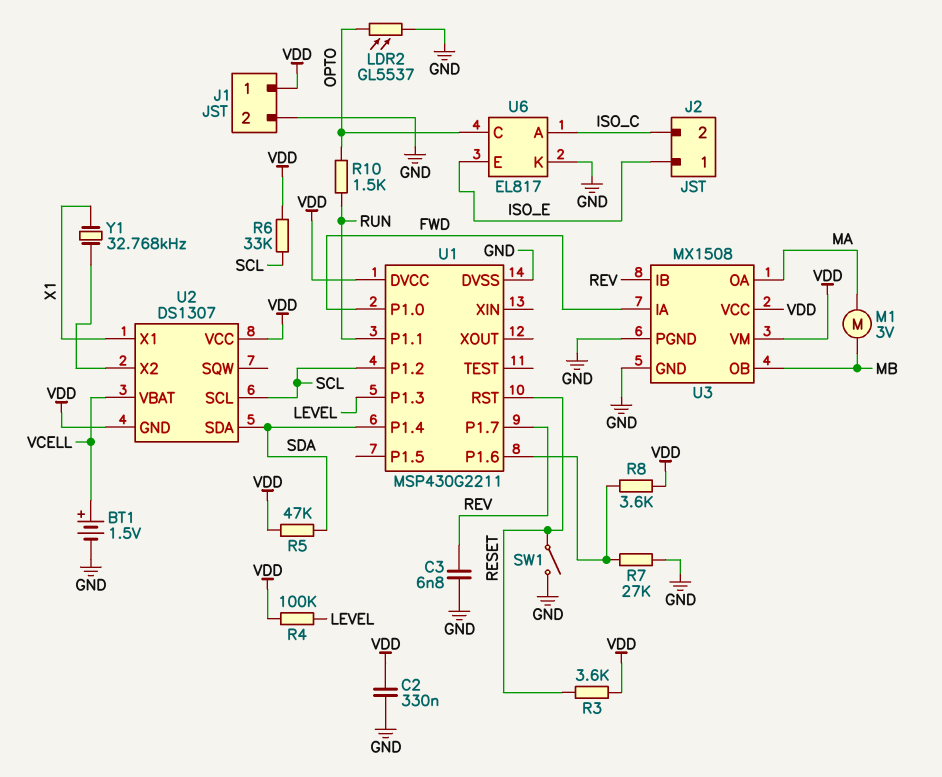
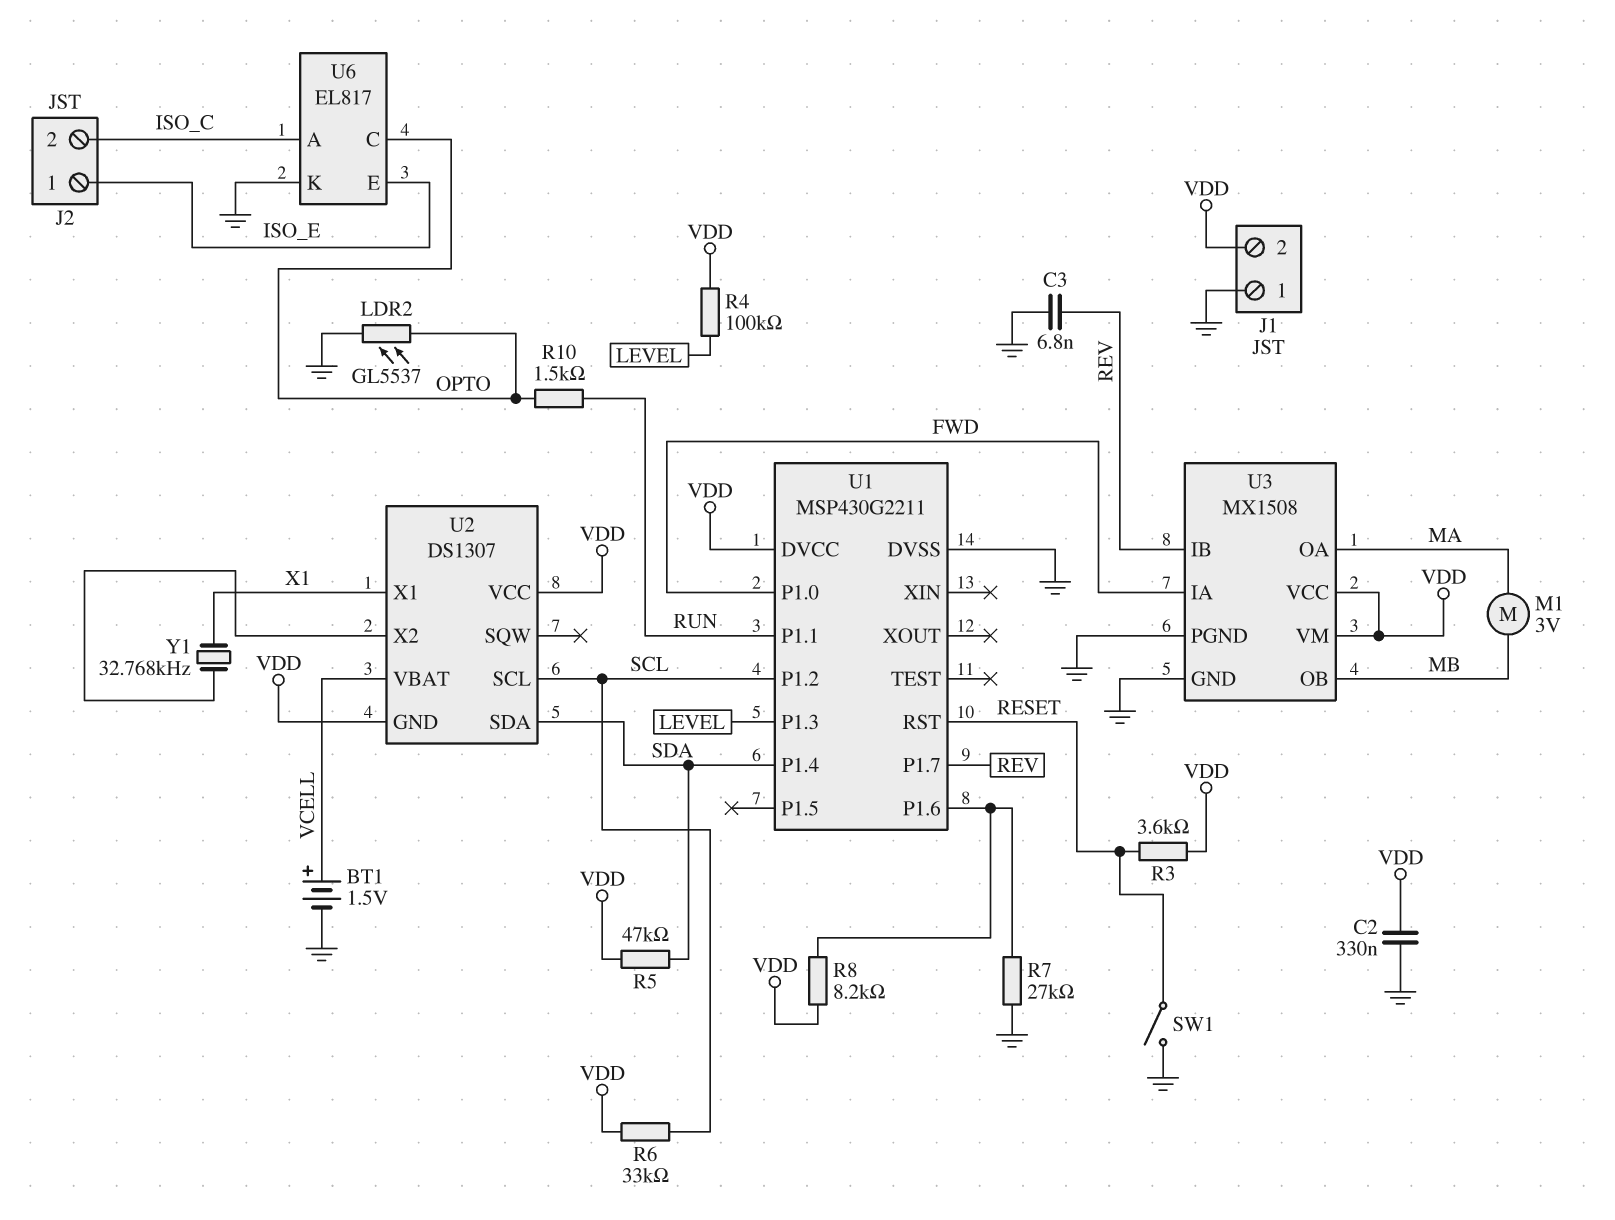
J1 pin 1: VDD -> GND
J1 pin 2: GND -> VDD
R8: 3.6k (U1/P1.6, VDD) -> 8.2k (U1/P1.6, VDD)

